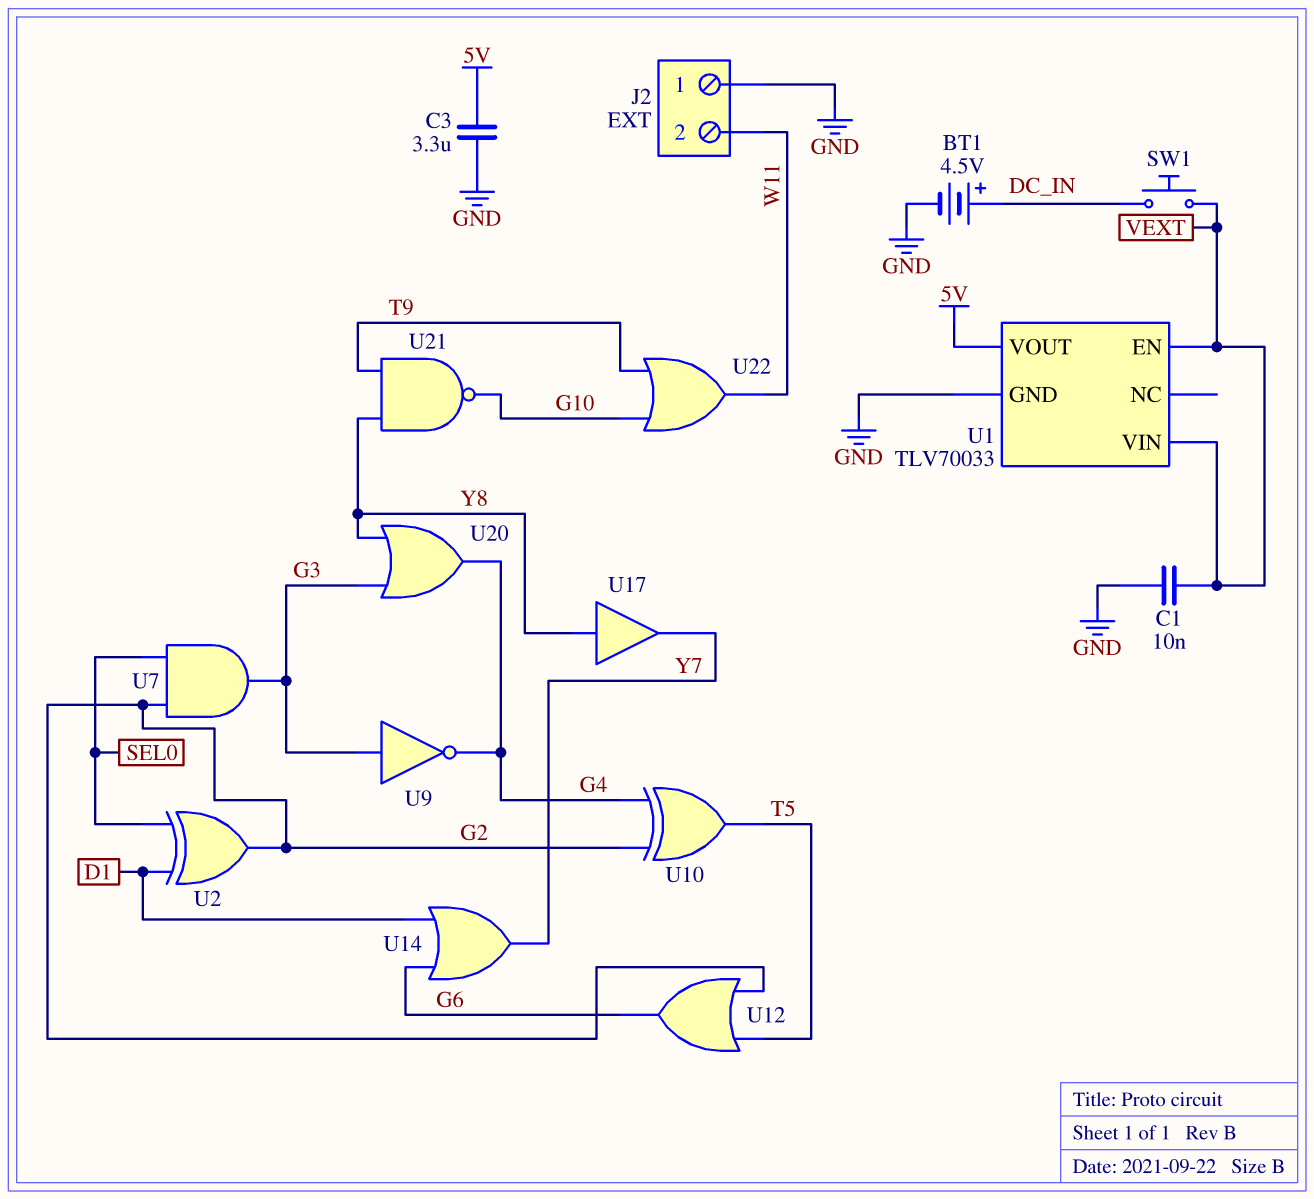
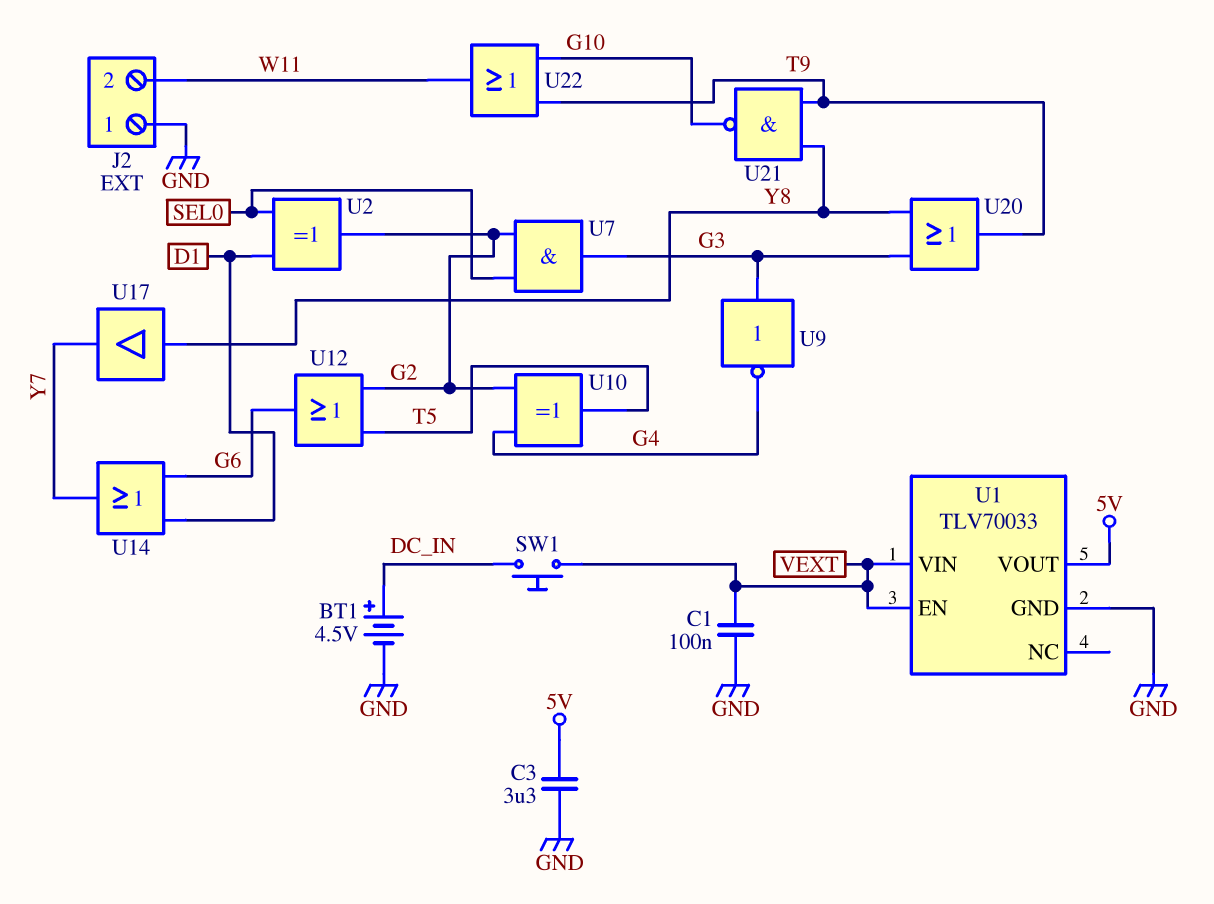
C1: 10nF (GND, VEXT) -> 100nF (GND, VEXT)
U20: OR (in G3, in Y8, out G4) -> OR (in G3, in Y8, out T9)

